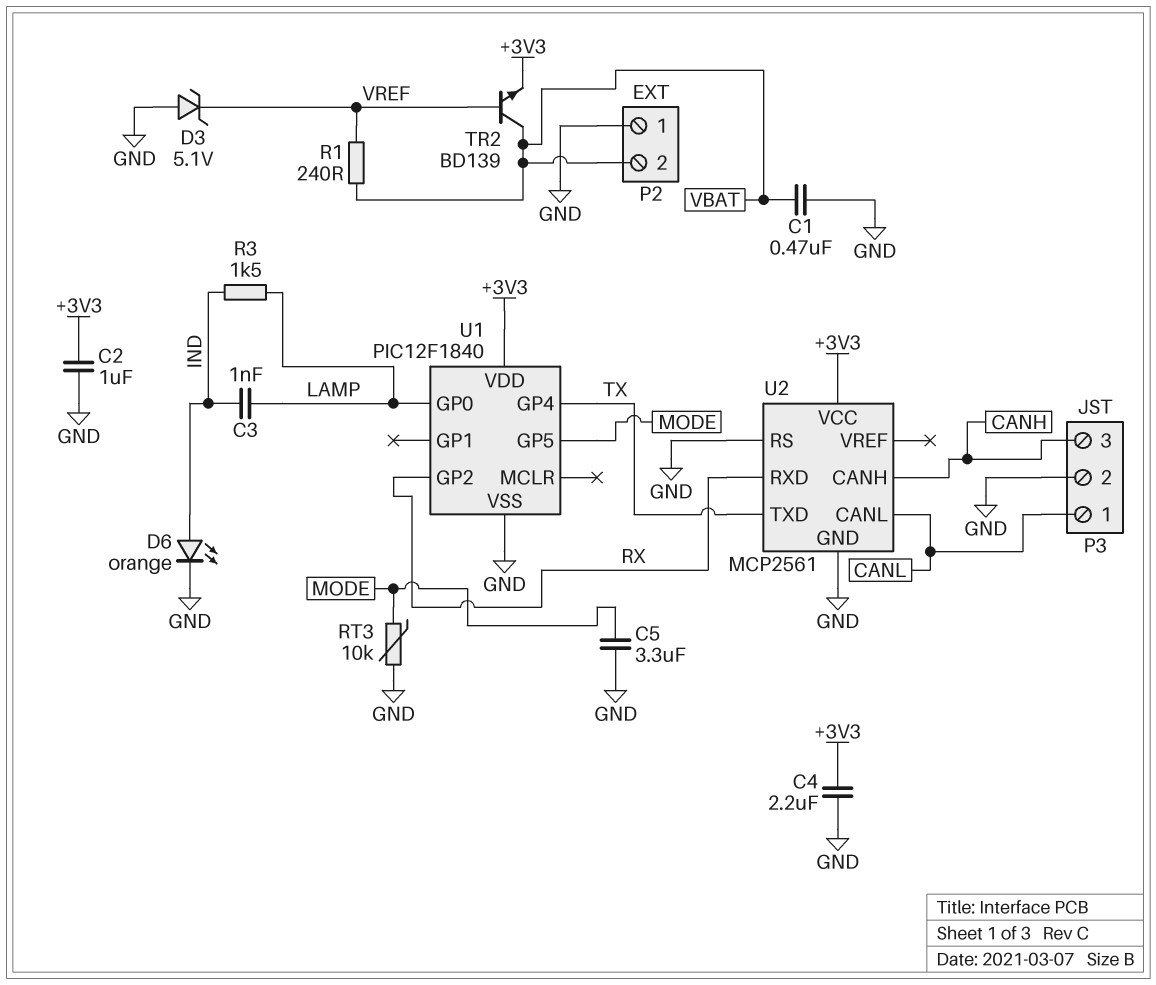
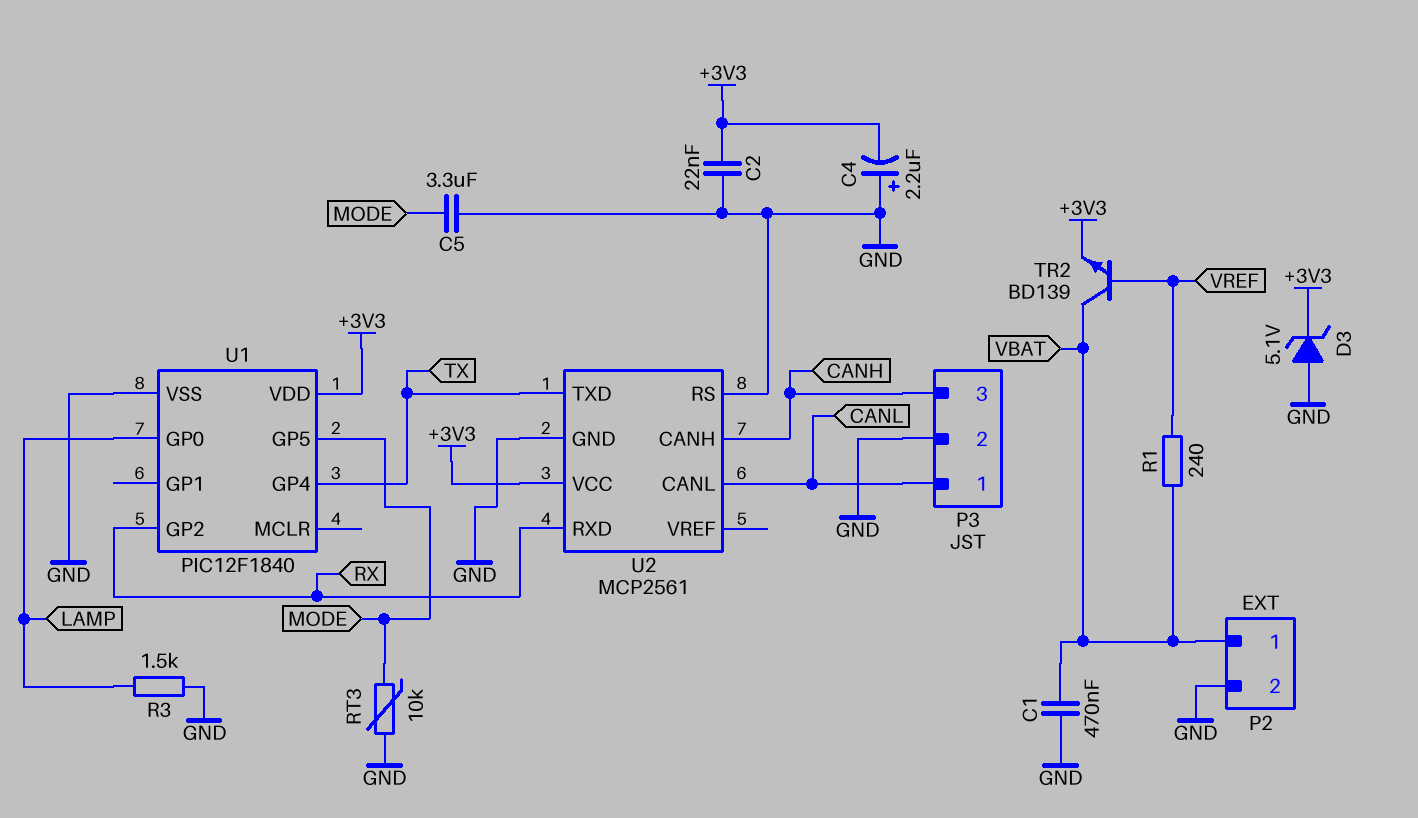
C2: 1uF (+3V3, GND) -> 22nF (+3V3, GND)
C3: 1nF (IND, LAMP) -> none
C4: 2.2uF (+3V3, GND) -> 2.2uF (plus GND, minus +3V3)
D3: zener 5.1V (A GND, K VREF) -> zener 5.1V (A GND, K +3V3)
D6: LED orange (A IND, K GND) -> none
P2 pin 1: GND -> VBAT
P2 pin 2: VBAT -> GND
R3: 1.5k (IND, LAMP) -> 1.5k (GND, LAMP)

